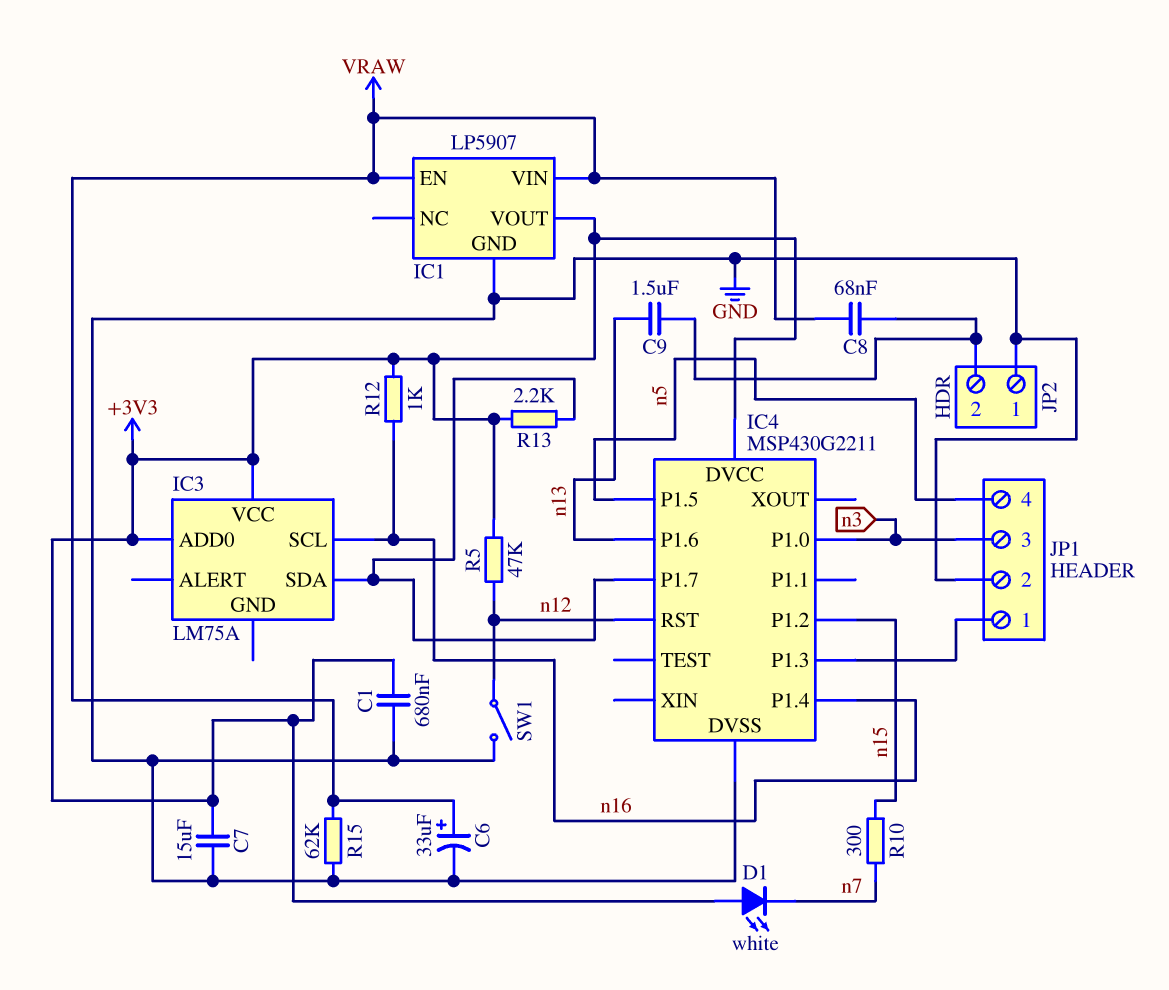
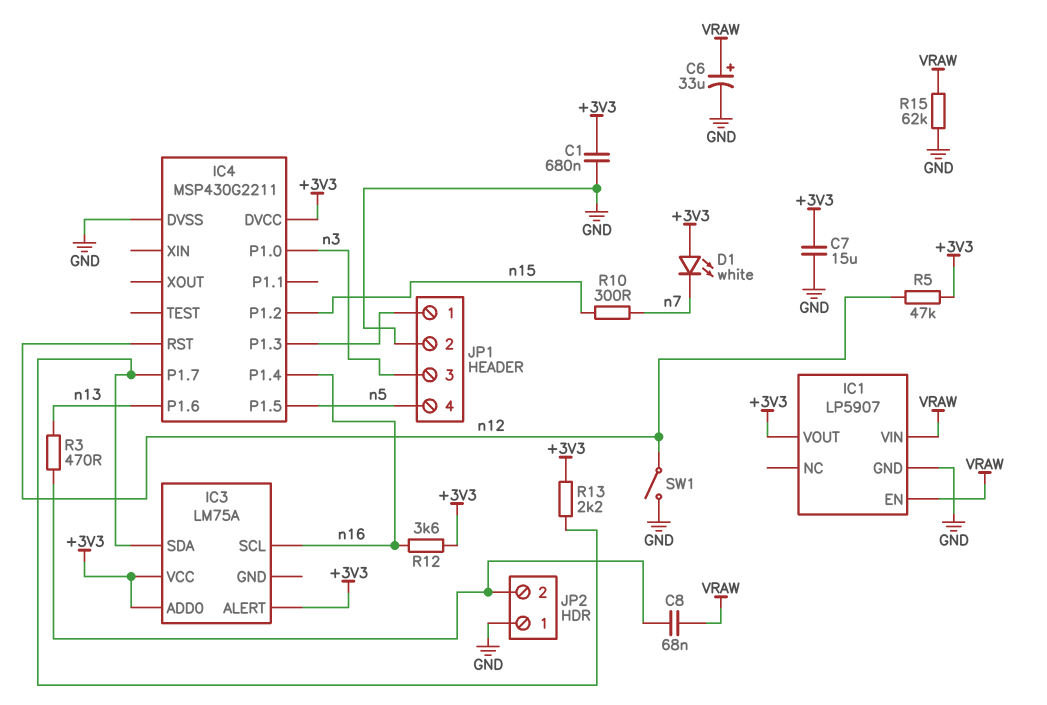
C9: 1.5uF (JP2/2, n13) -> none
IC3 pin ALERT: none -> +3V3
R3: none -> 470 (JP2/2, n13)
R12: 1k (+3V3, n16) -> 3.6k (+3V3, n16)

